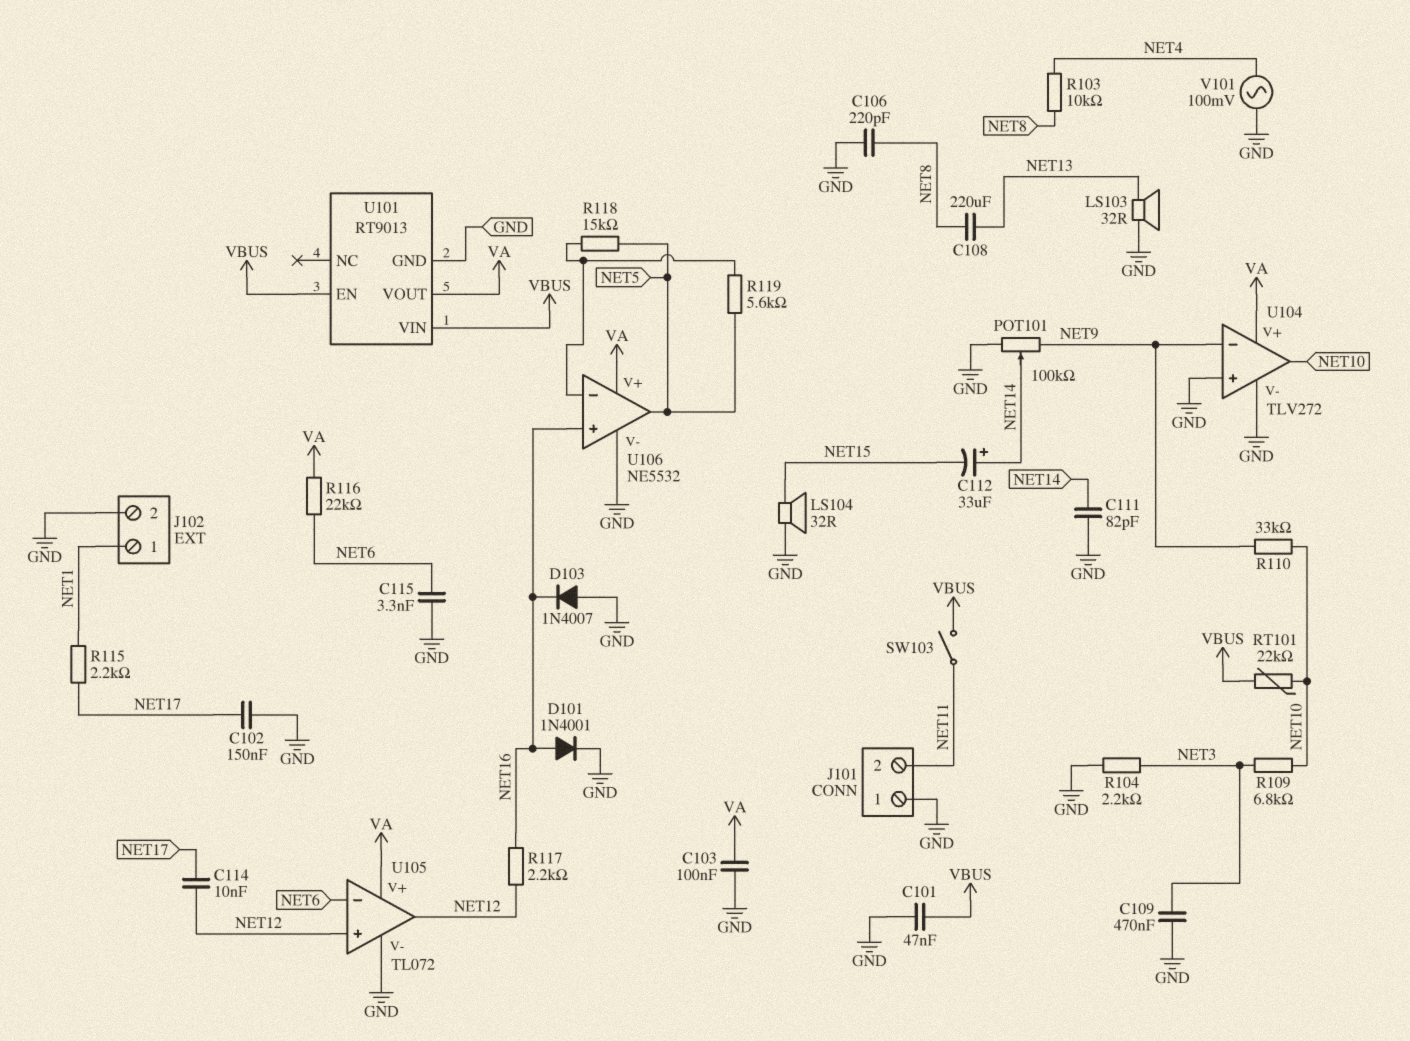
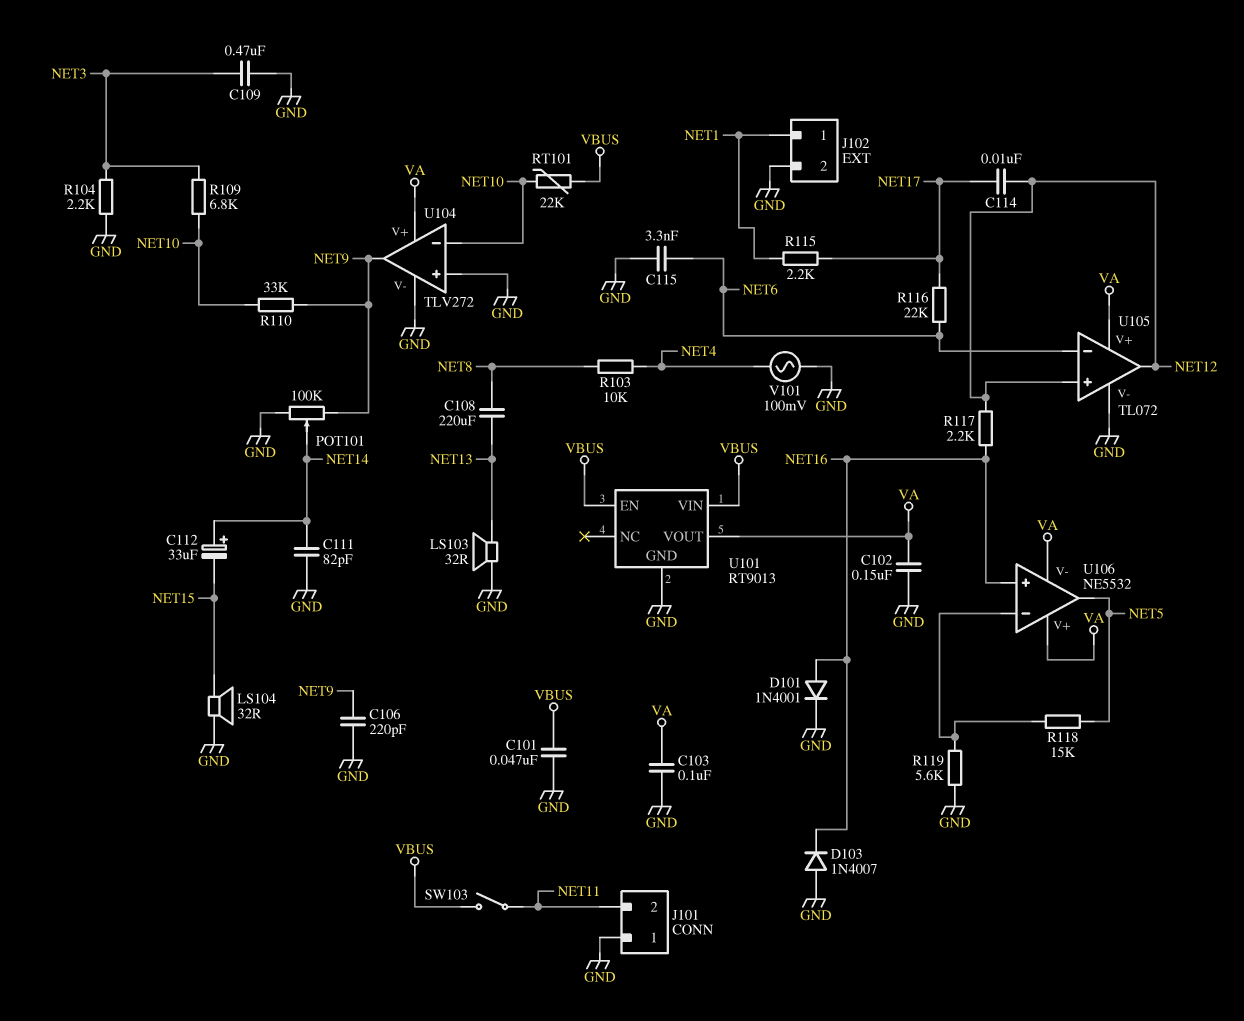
C102: 150nF (GND, NET17) -> 150nF (GND, VA)
C106: 220pF (GND, NET8) -> 220pF (GND, NET9)
R116: 22k (NET6, VA) -> 22k (NET6, NET17)
R119: 5.6k (NET5, U106/in-) -> 5.6k (GND, U106/in-)
U104 pin in-: NET9 -> NET10
U104 pin out: NET10 -> NET9
U106 pin V-: GND -> VA

